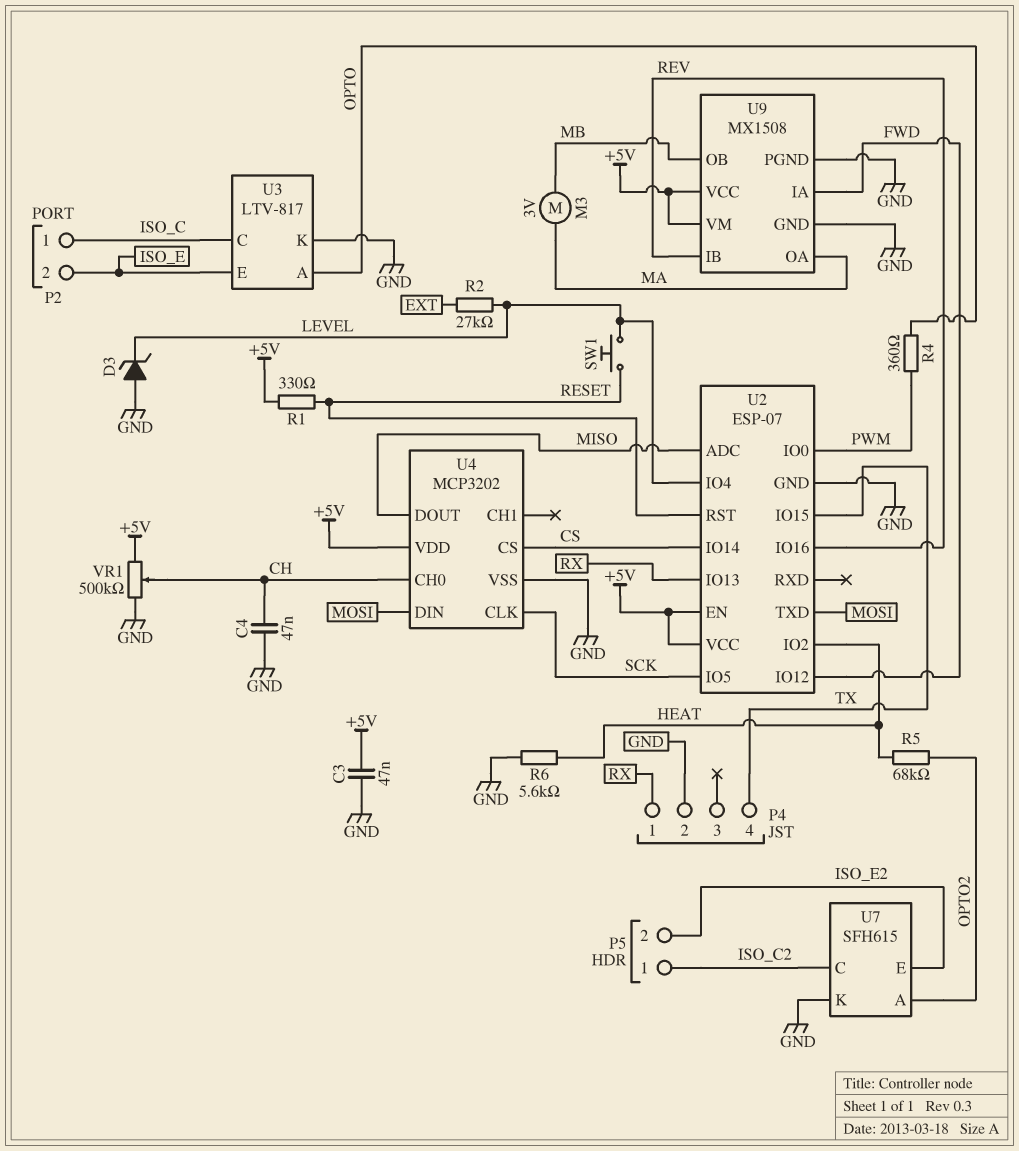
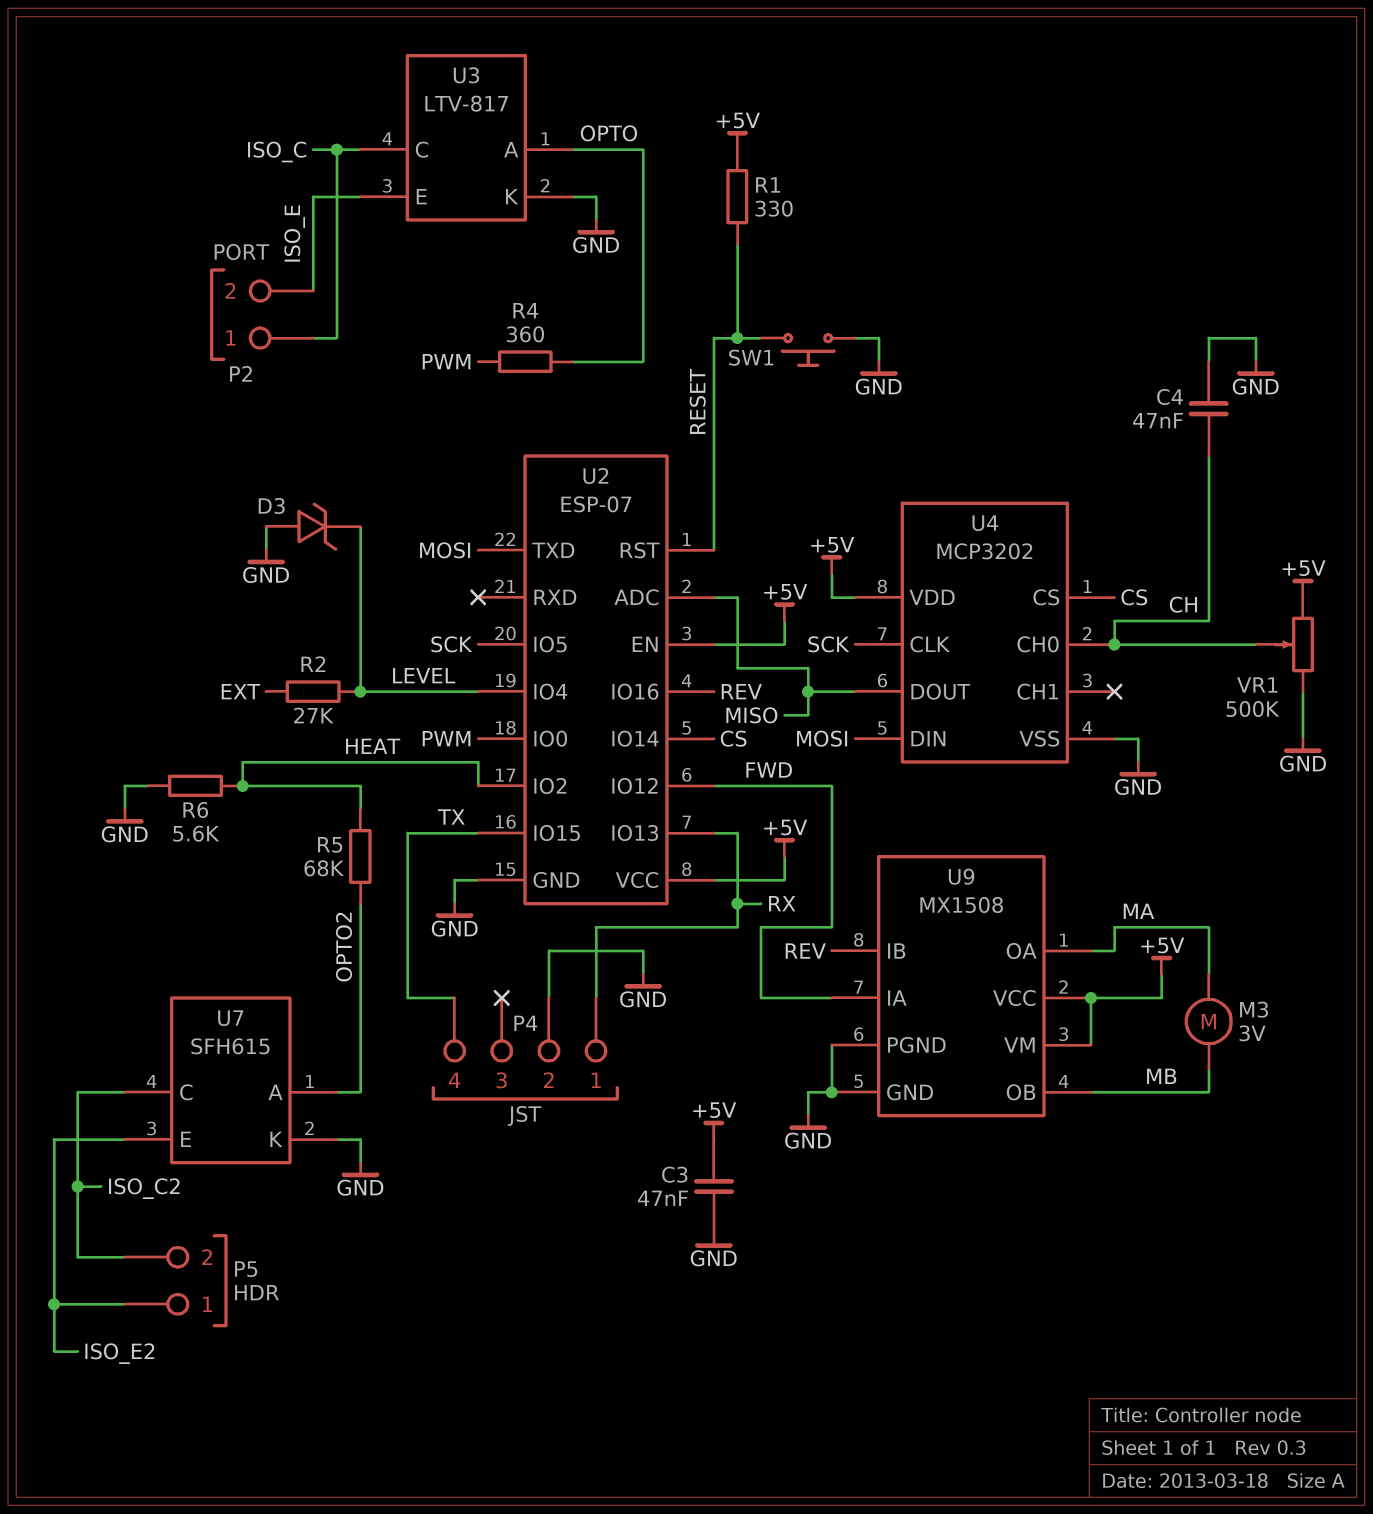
P5 pin 1: ISO_C2 -> ISO_E2
P5 pin 2: ISO_E2 -> ISO_C2
SW1: button (LEVEL, RESET) -> button (GND, RESET)

